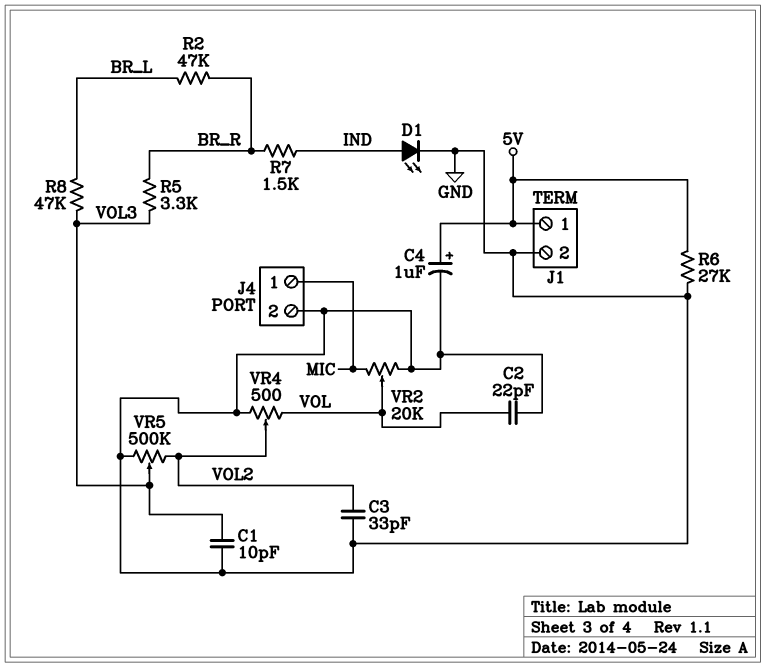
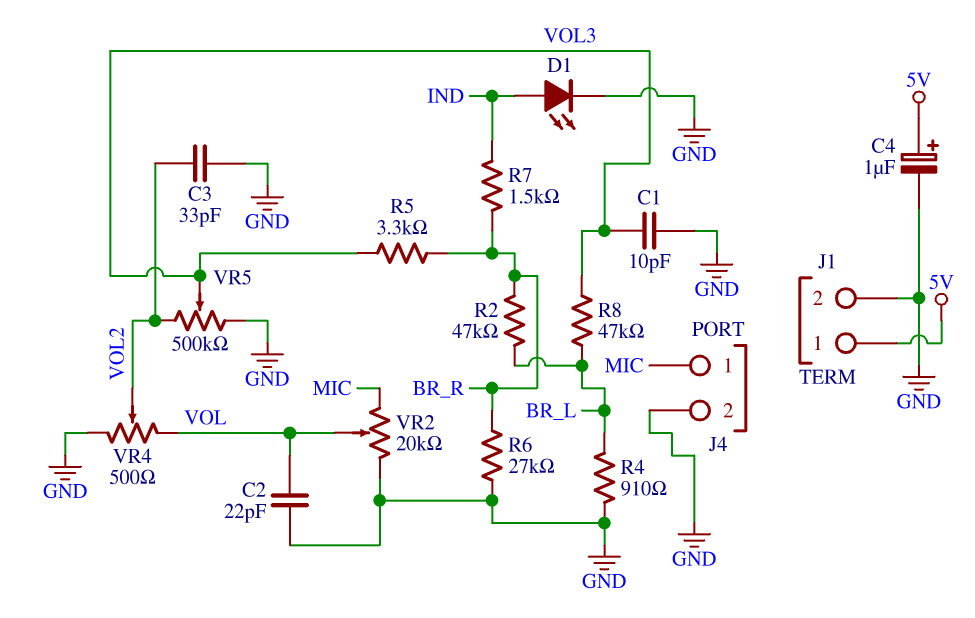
R4: none -> 910 (BR_L, GND)
R6: 27k (5V, GND) -> 27k (BR_R, GND)

